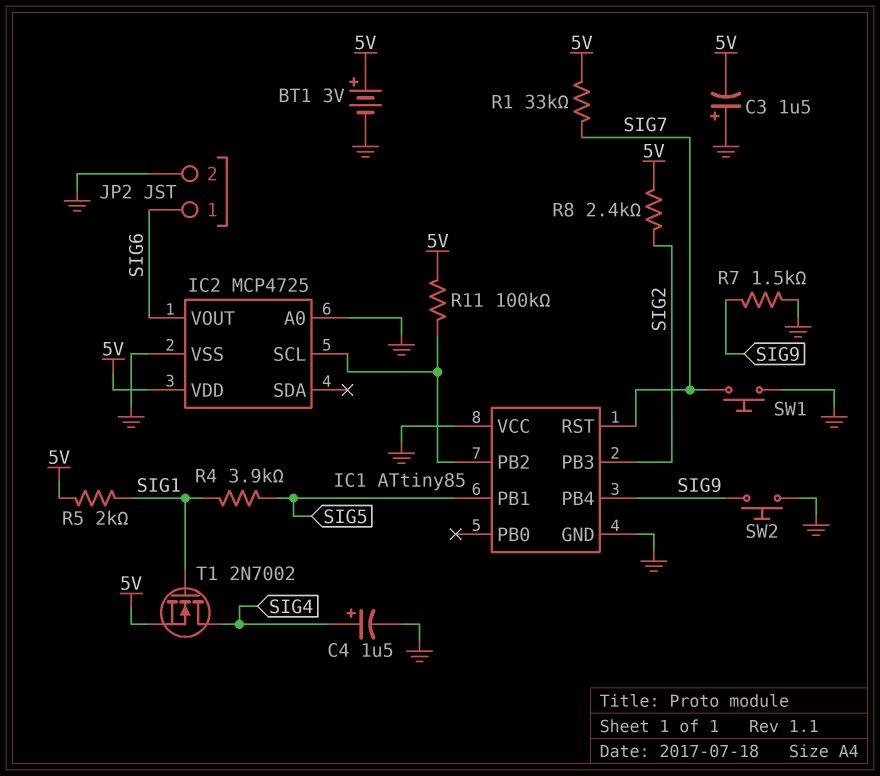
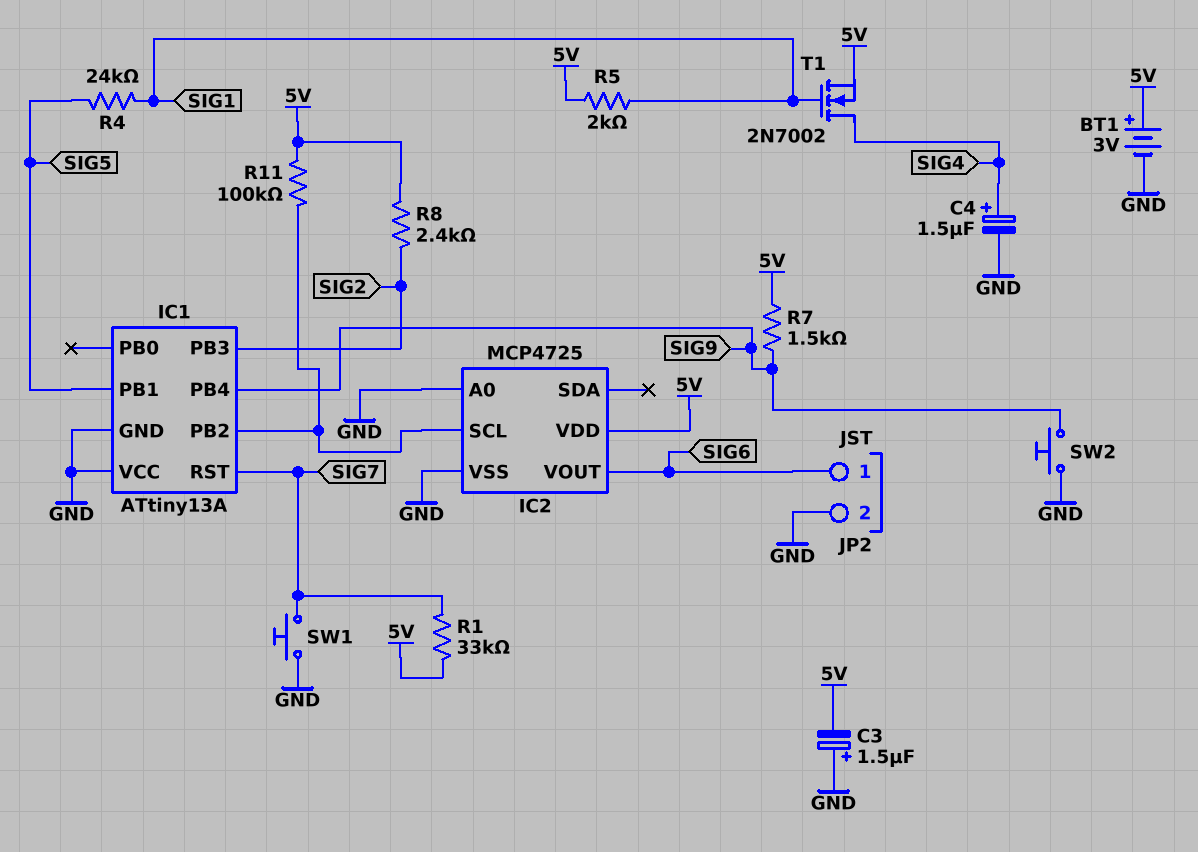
IC1: ATtiny85 -> ATtiny13A
R4: 3.9k (SIG1, SIG5) -> 24k (SIG1, SIG5)
R7: 1.5k (GND, SIG9) -> 1.5k (5V, SIG9)

